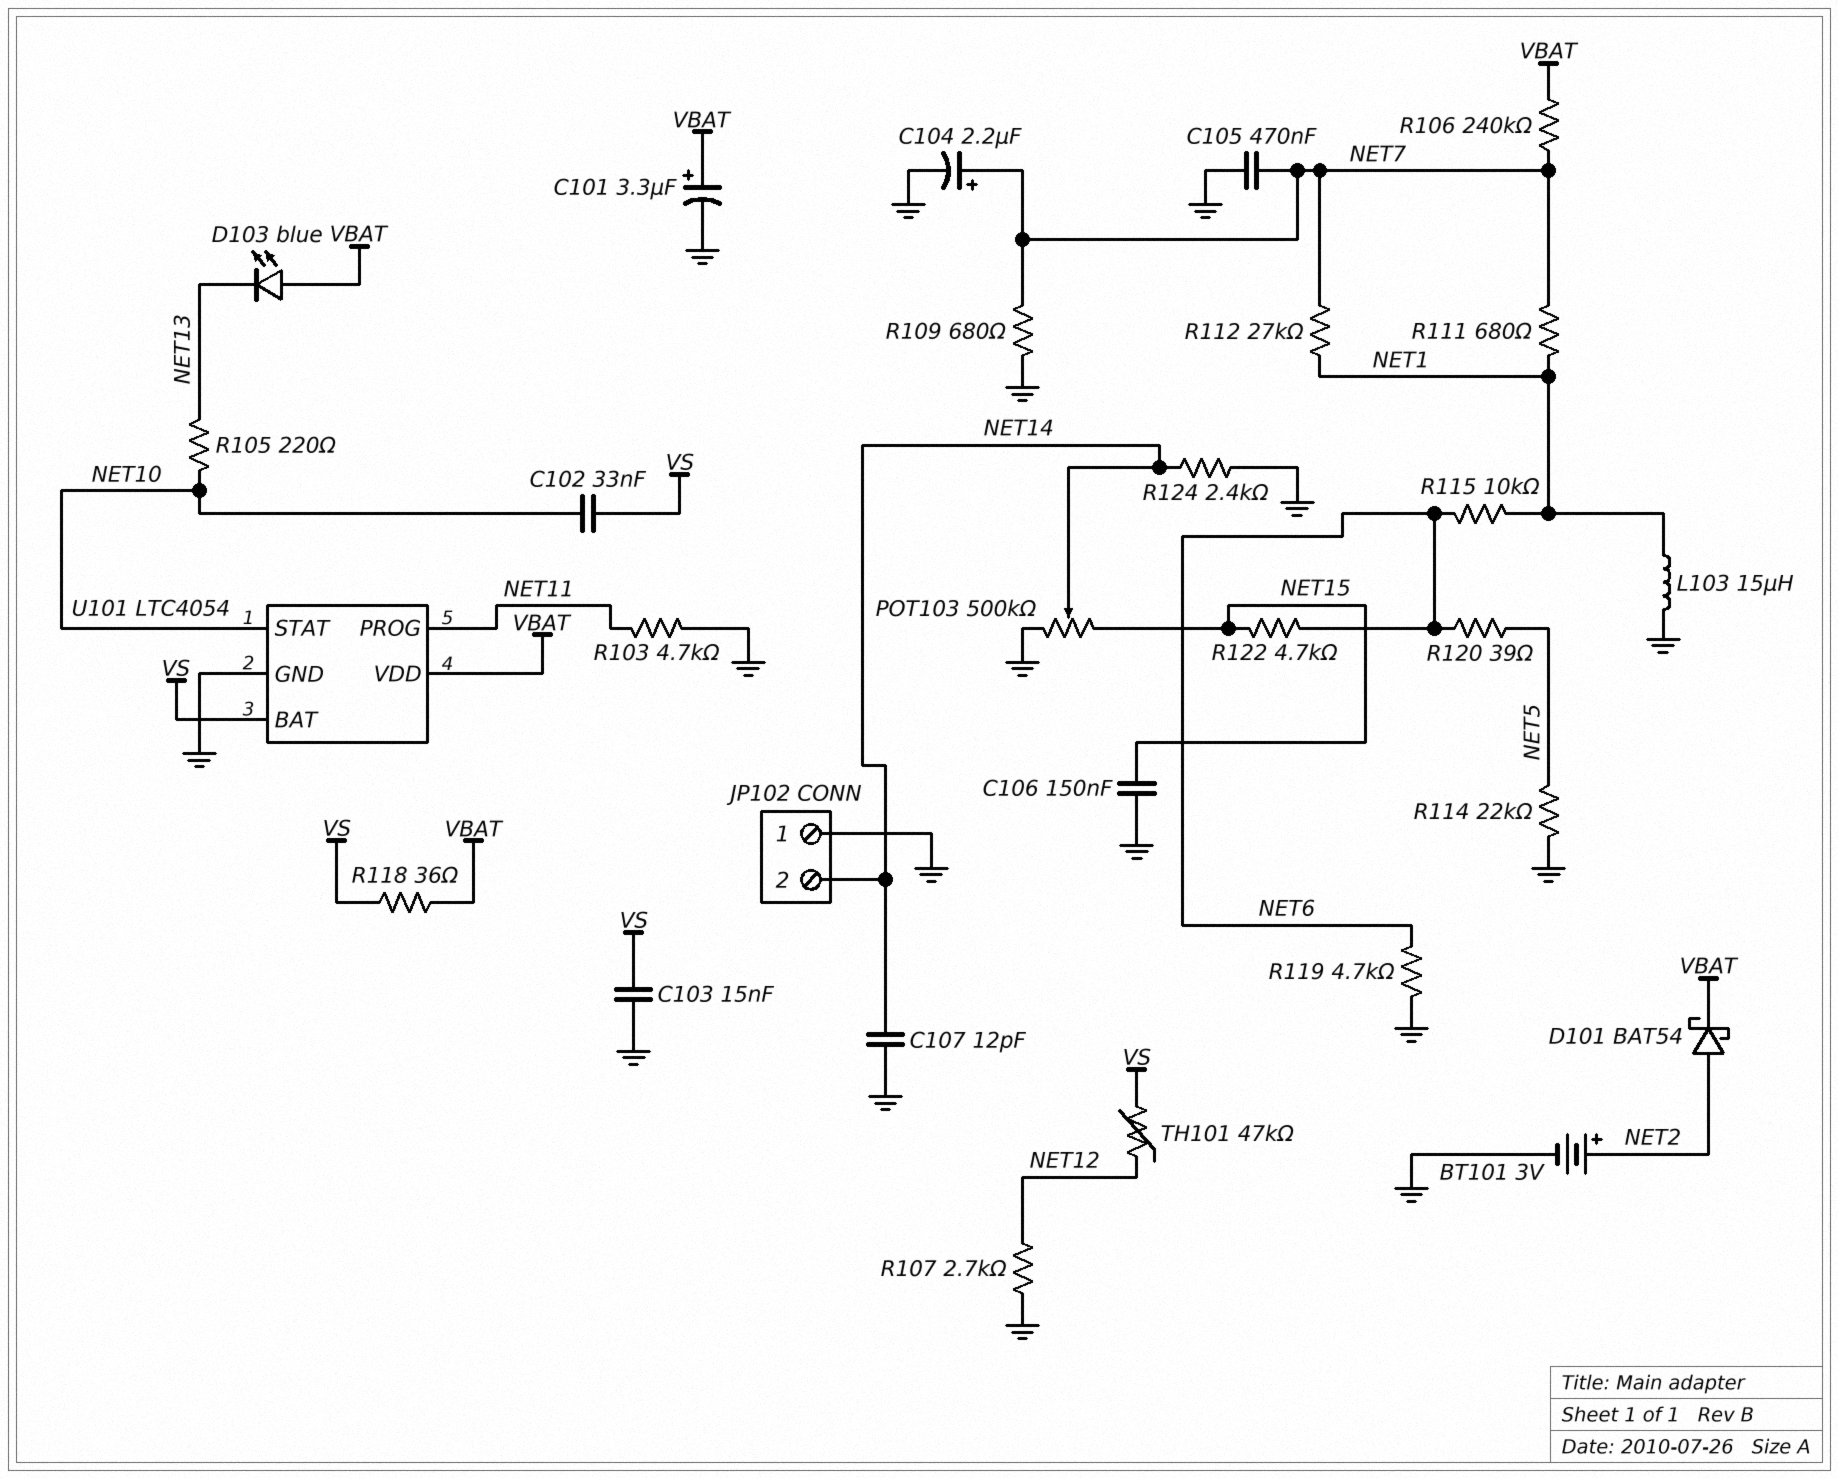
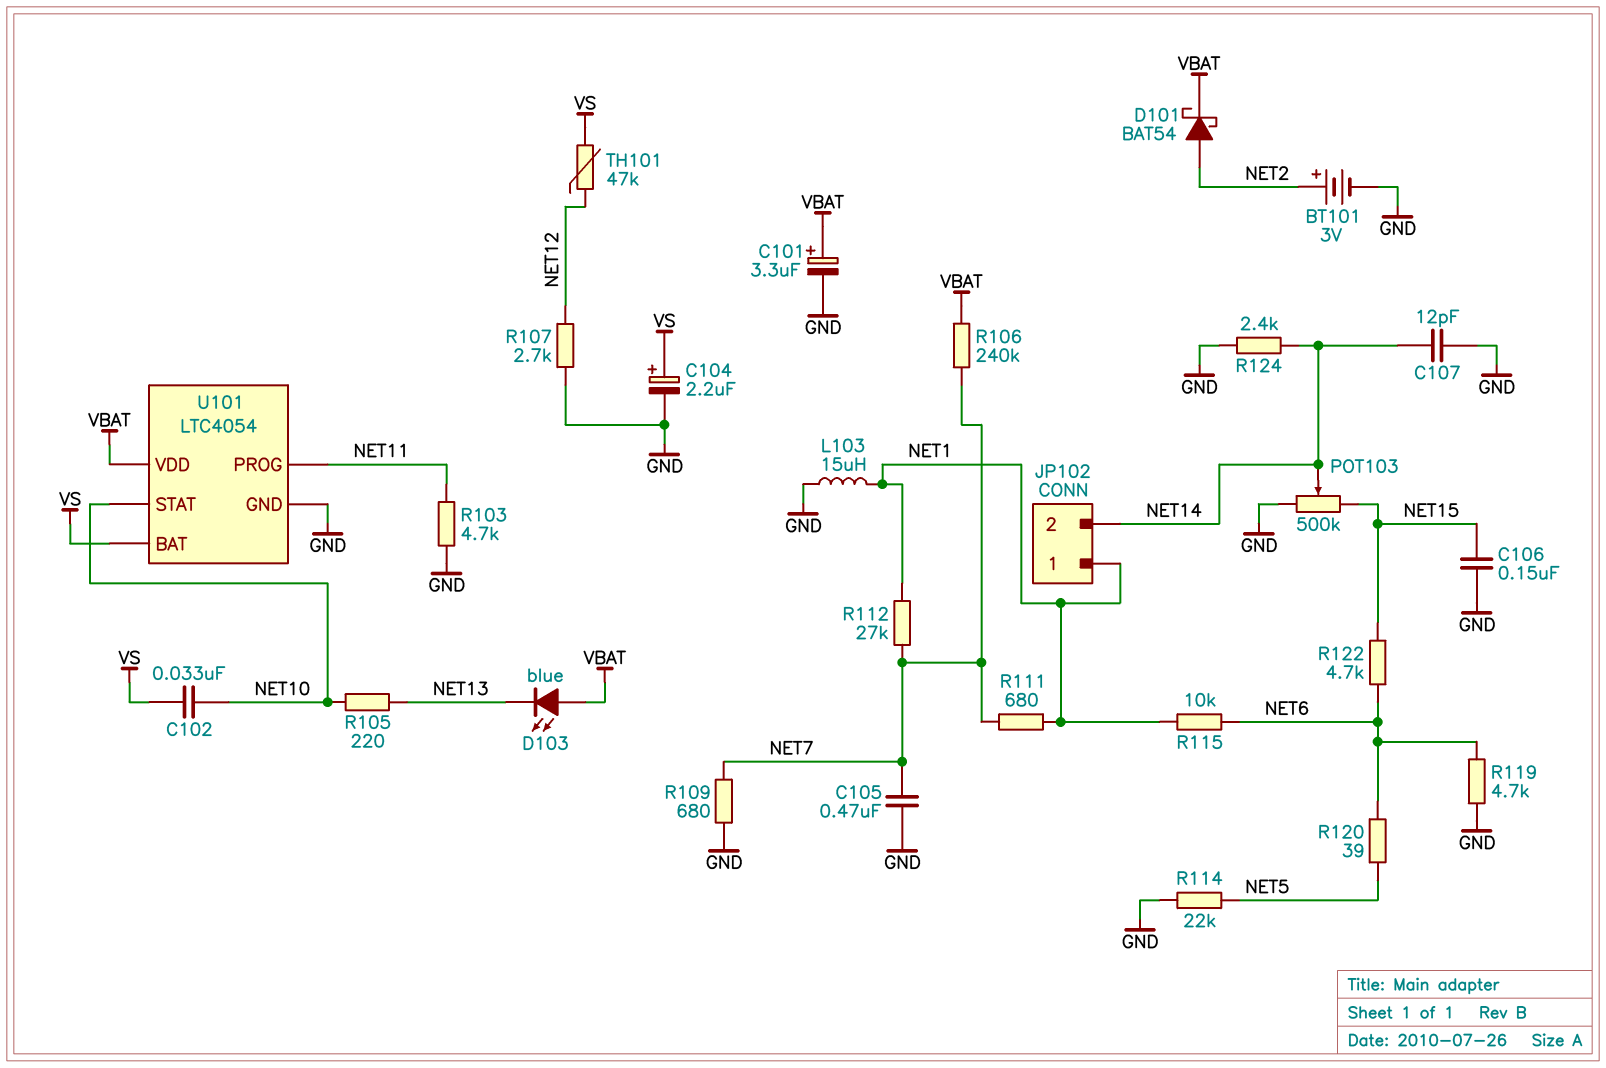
C103: 15nF (GND, VS) -> none
C104: 2.2uF (plus NET7, minus GND) -> 2.2uF (plus VS, minus GND)
JP102 pin 1: GND -> NET1
R118: 36 (VBAT, VS) -> none

